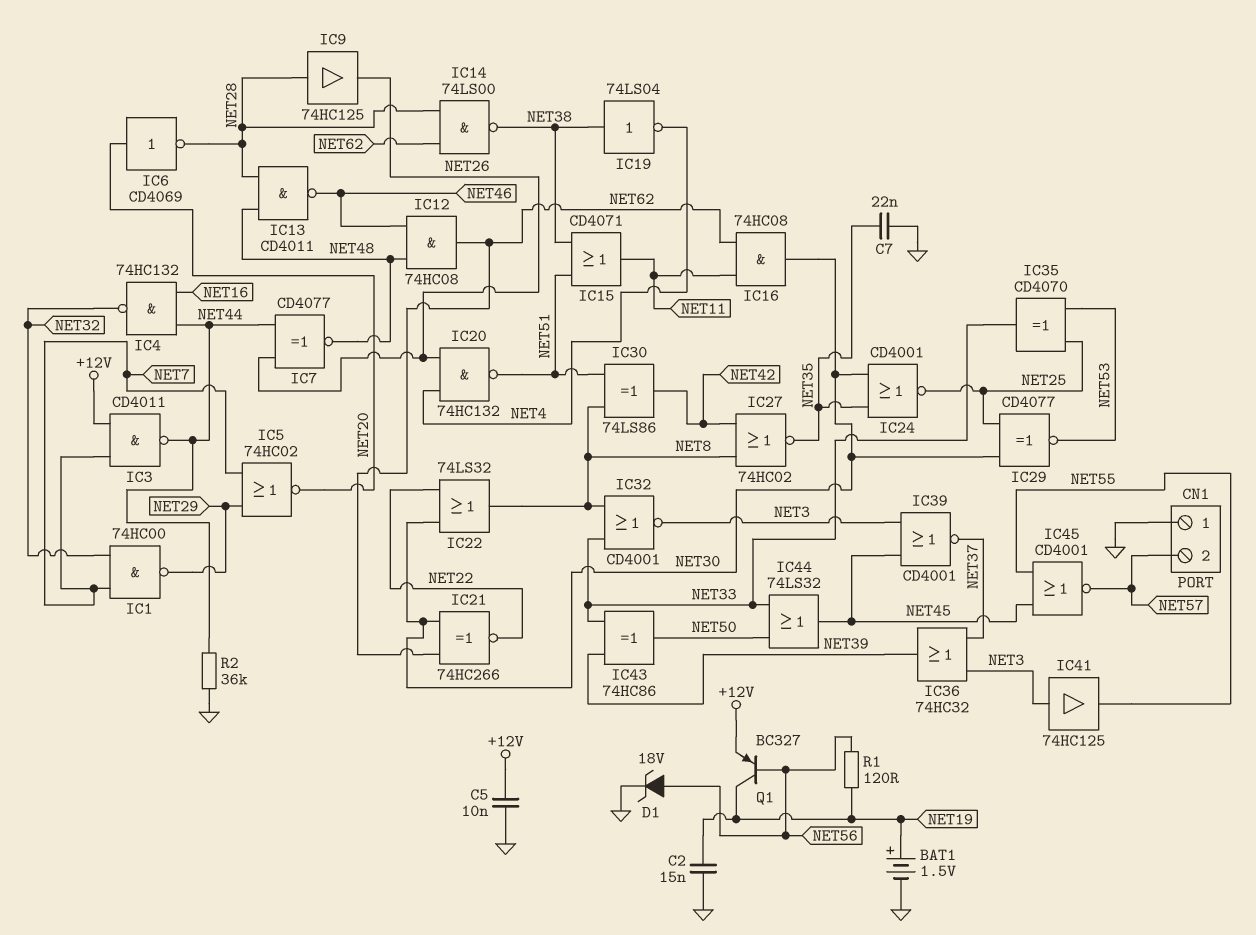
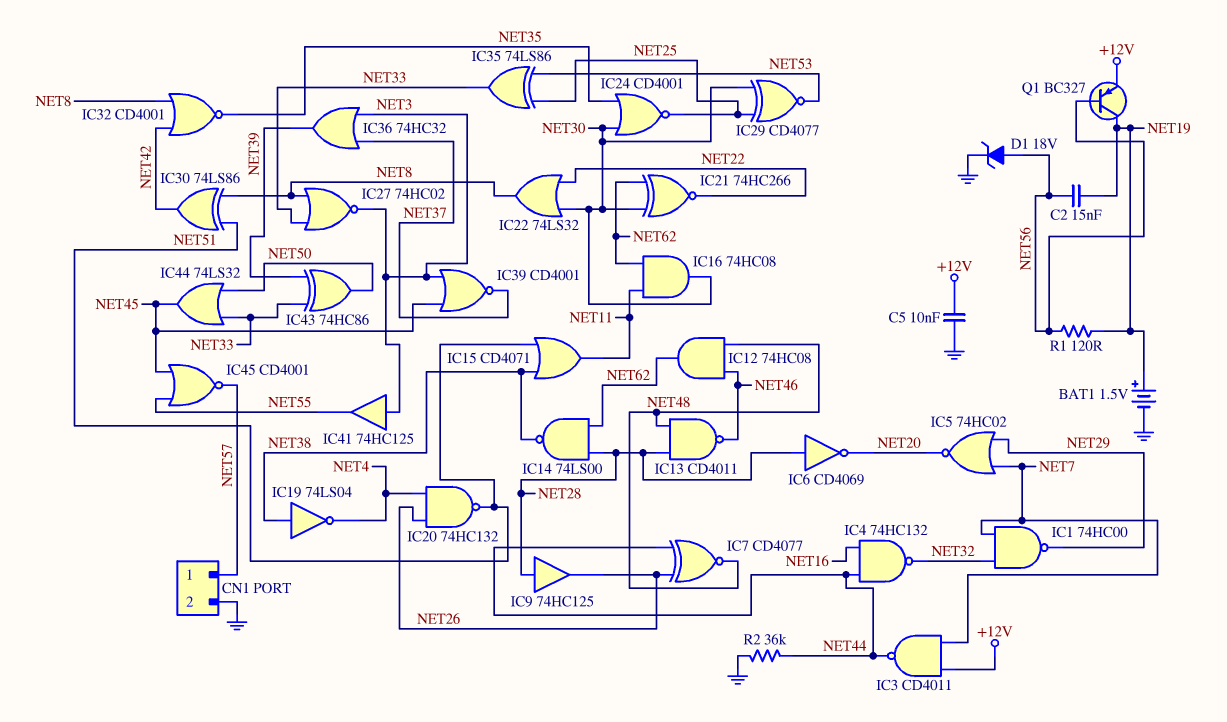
C2: 15nF (GND, NET19) -> 15nF (NET19, NET56)
C7: 22nF (GND, NET35) -> none
CN1 pin 1: GND -> NET57
CN1 pin 2: NET57 -> GND
IC6: NOT CD4069 (in NET20, out NET28) -> NOT CD4069 (in NET28, out NET20)
IC27: NOR 74HC02 (in NET8, in NET42, out NET35) -> NOR 74HC02 (in NET8, in NET33, out NET3)
IC32: NOR CD4001 (in NET8, in NET33, out NET3) -> NOR CD4001 (in NET8, in NET42, out NET35)
IC35: XOR CD4070 (in NET25, in NET53, out NET33) -> XOR 74LS86 (in NET25, in NET53, out NET33)

